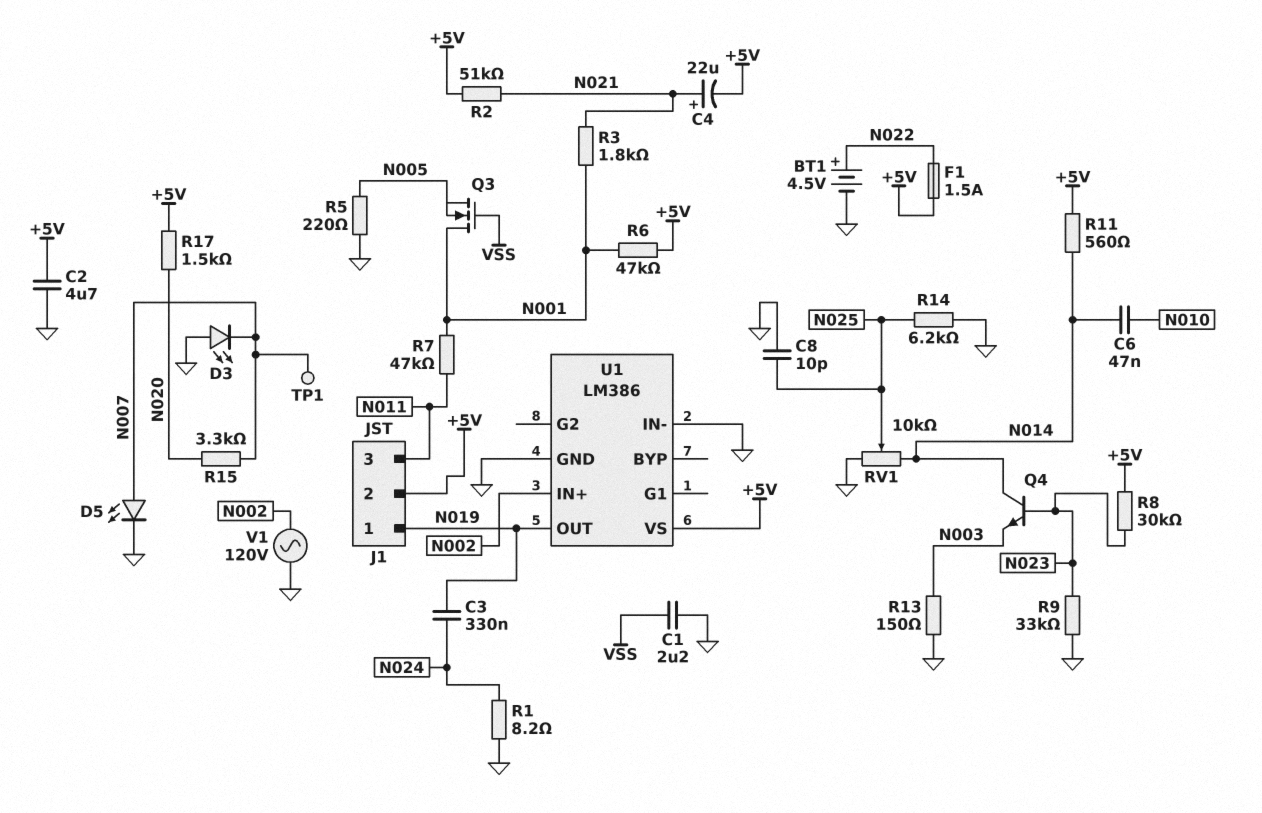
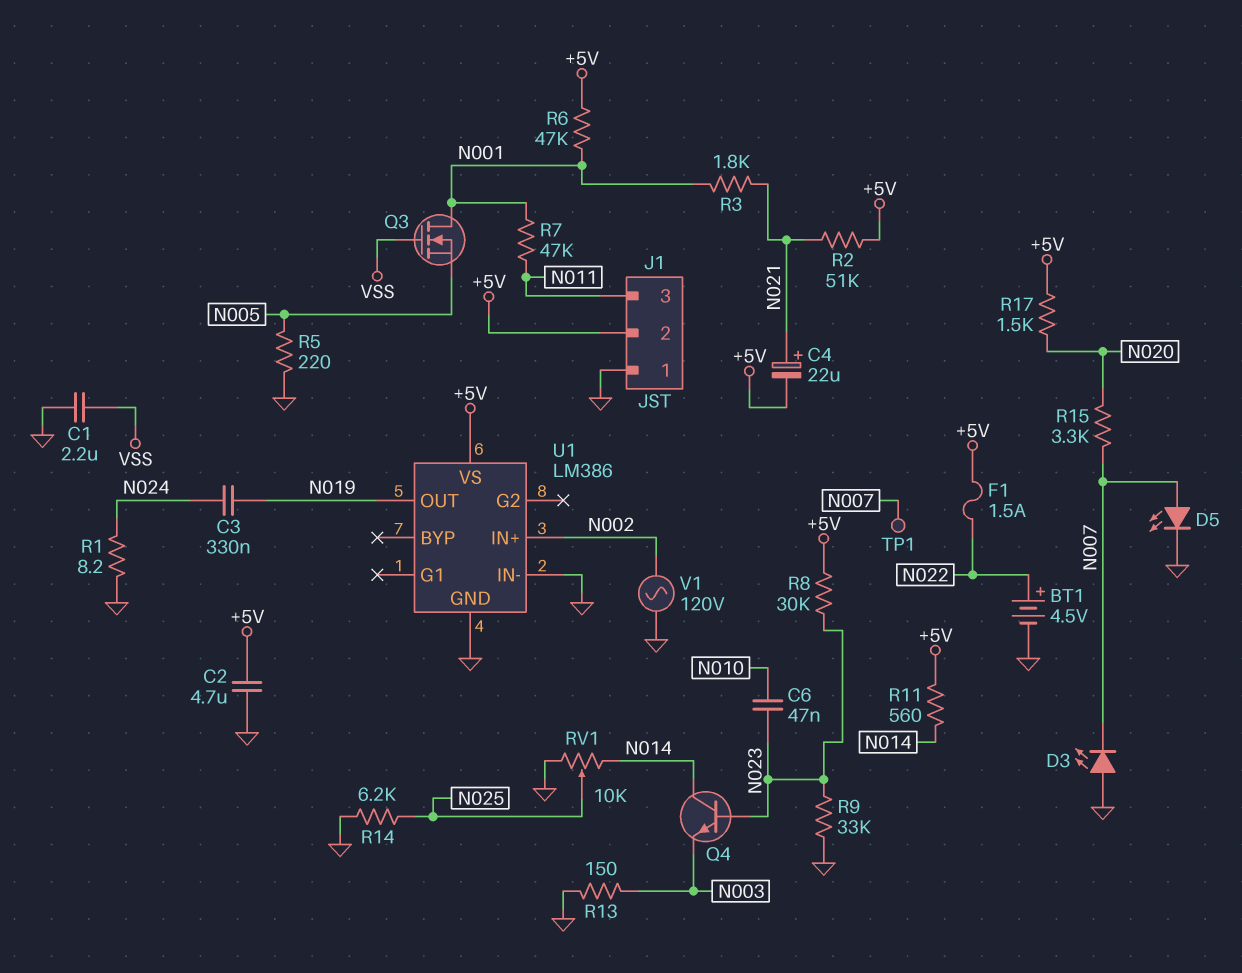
C6: 47nF (N010, N014) -> 47nF (N010, N023)
C8: 10pF (GND, N025) -> none
J1 pin 1: N019 -> GND

